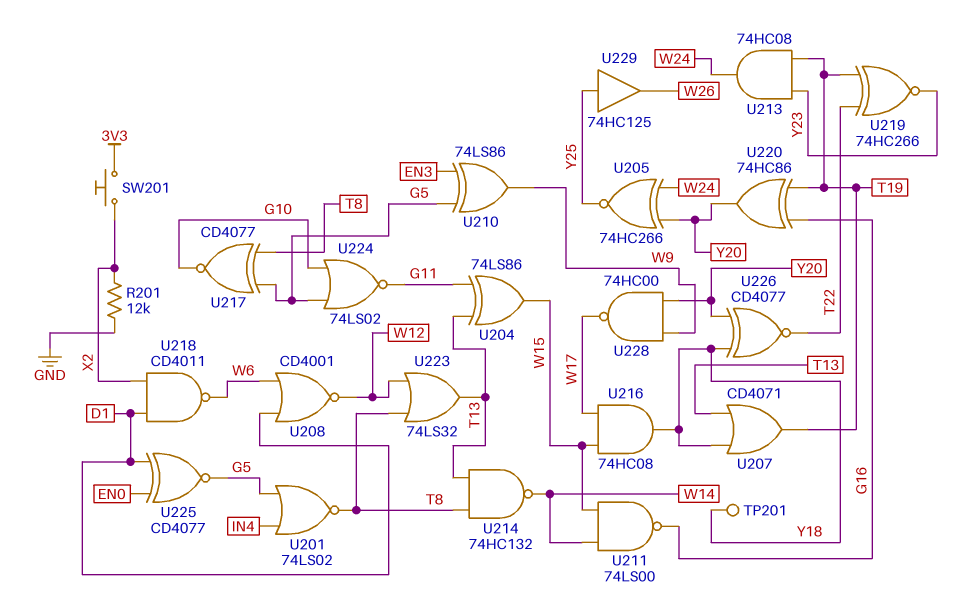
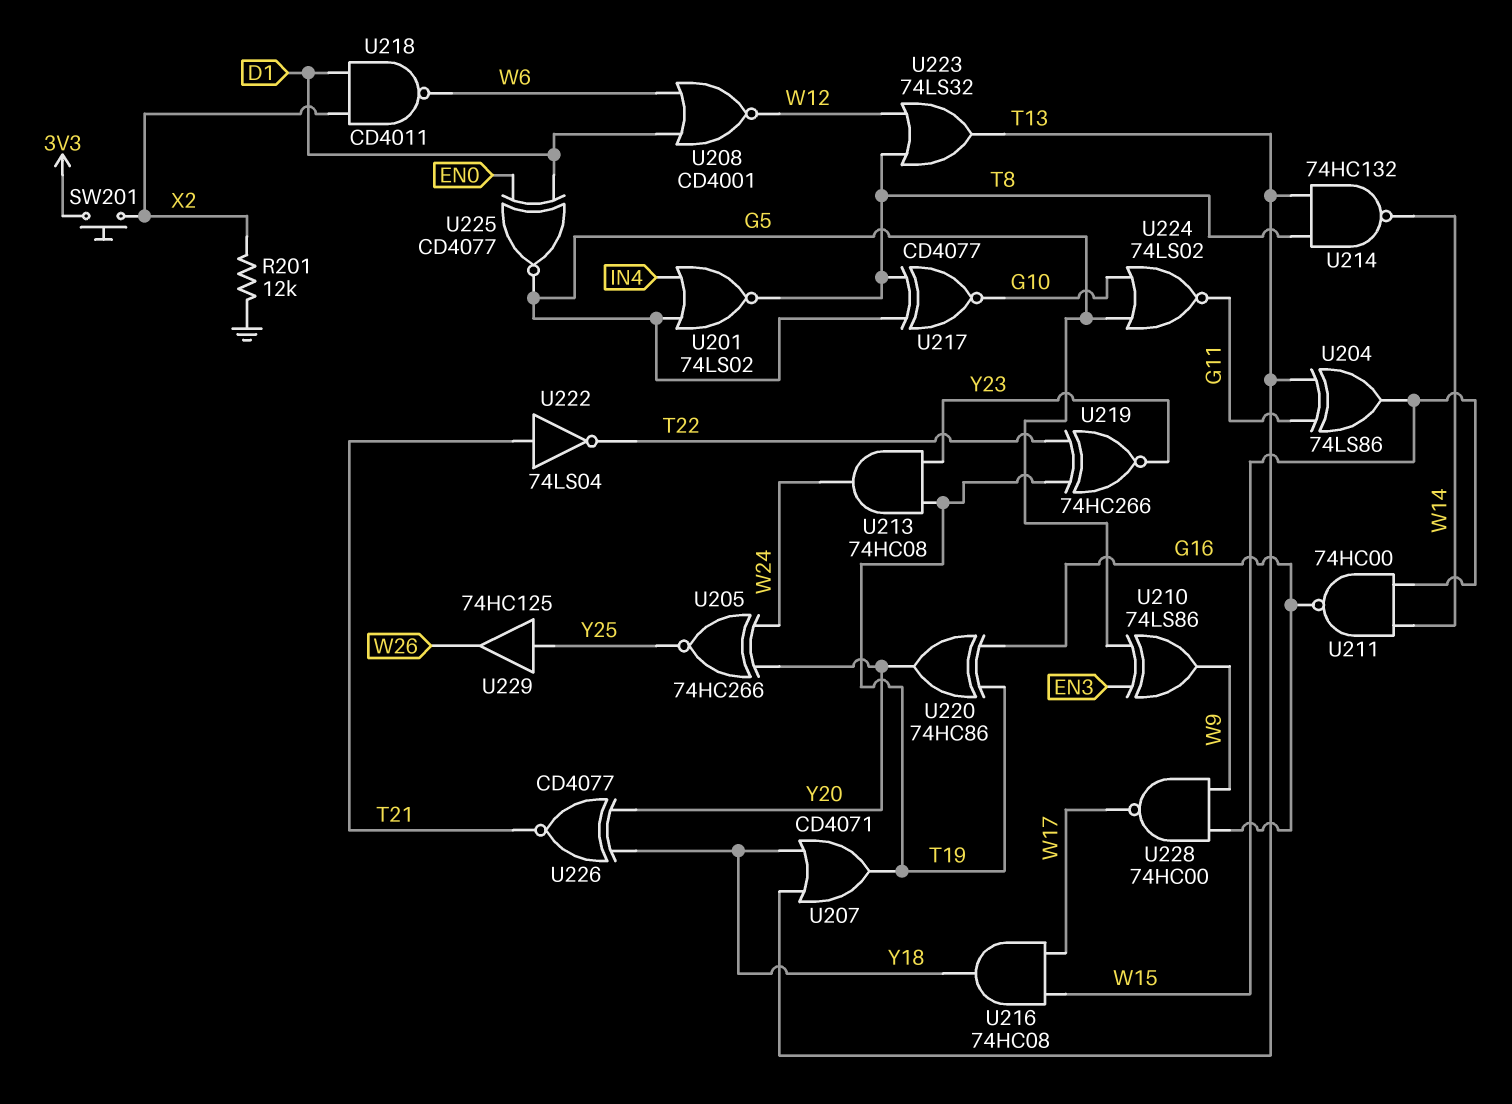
TP201: test point (Y18) -> none
U211: NAND 74LS00 (in W14, in W15, out G16) -> NAND 74HC00 (in W14, in W15, out G16)
U222: none -> NOT 74LS04 (in T21, out T22)
U226: XNOR CD4077 (in Y18, in Y20, out T22) -> XNOR CD4077 (in Y18, in Y20, out T21)
U228: NAND 74HC00 (in W9, in Y20, out W17) -> NAND 74HC00 (in G16, in W9, out W17)

